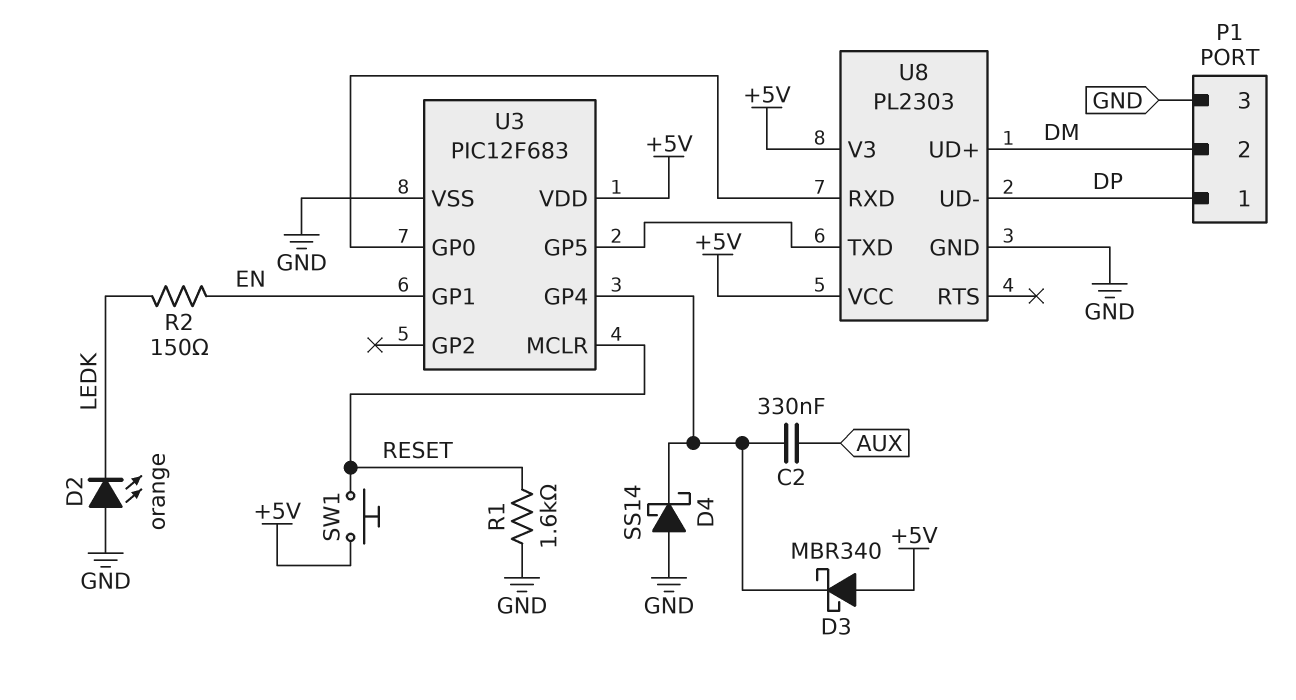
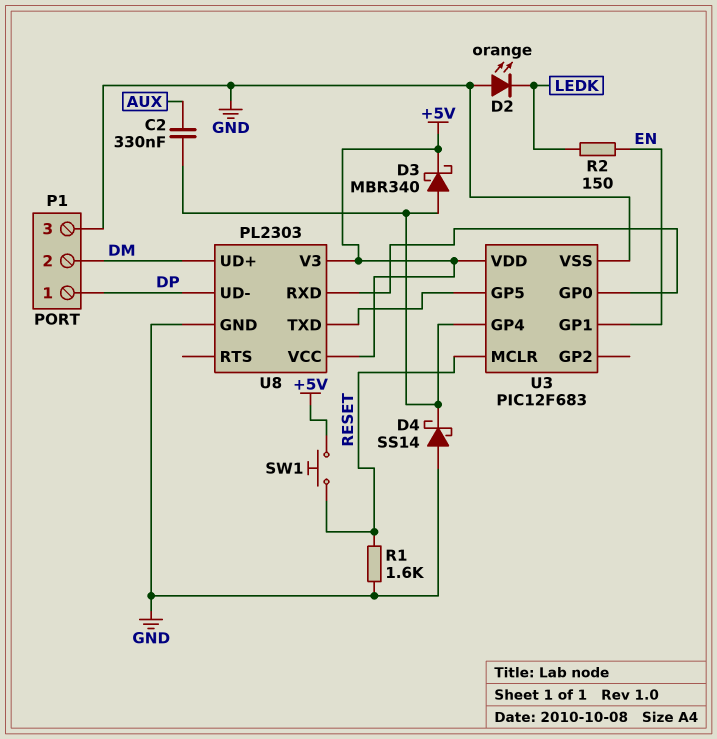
D3: schottky MBR340 (A +5V, K U3/GP4) -> schottky MBR340 (A U3/GP4, K +5V)

